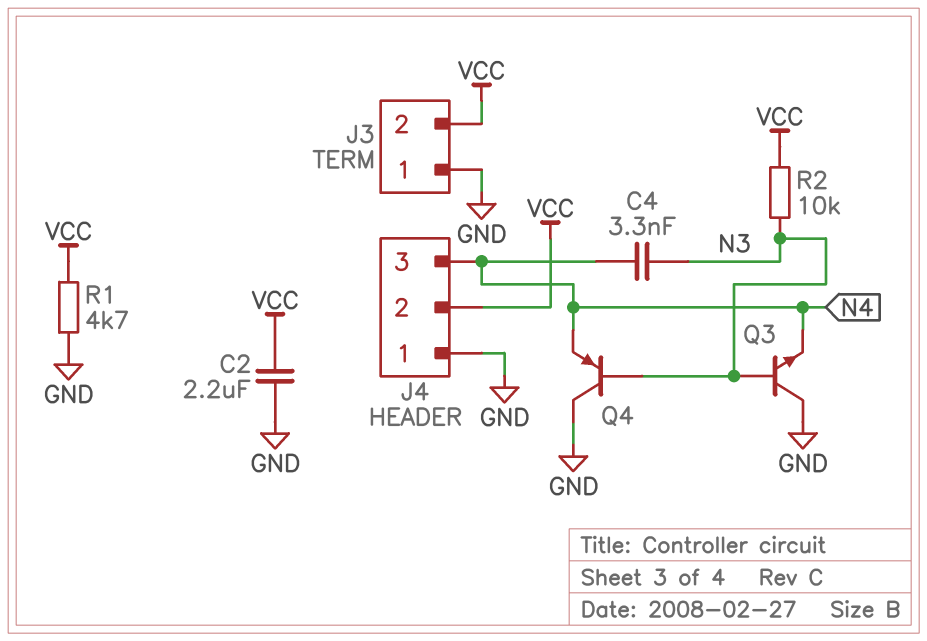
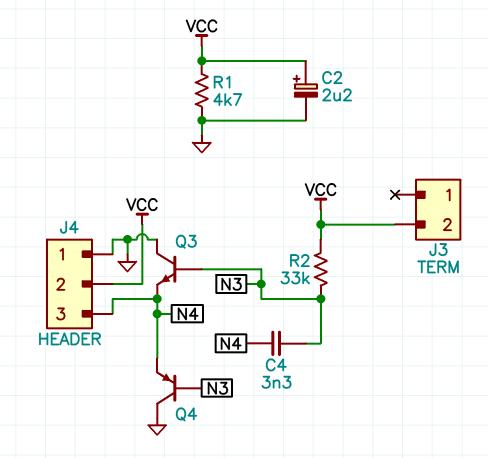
C2: 2.2uF (GND, VCC) -> 2.2uF (plus VCC, minus GND)
J3 pin 1: GND -> none
R2: 10k (N3, VCC) -> 33k (N3, VCC)

